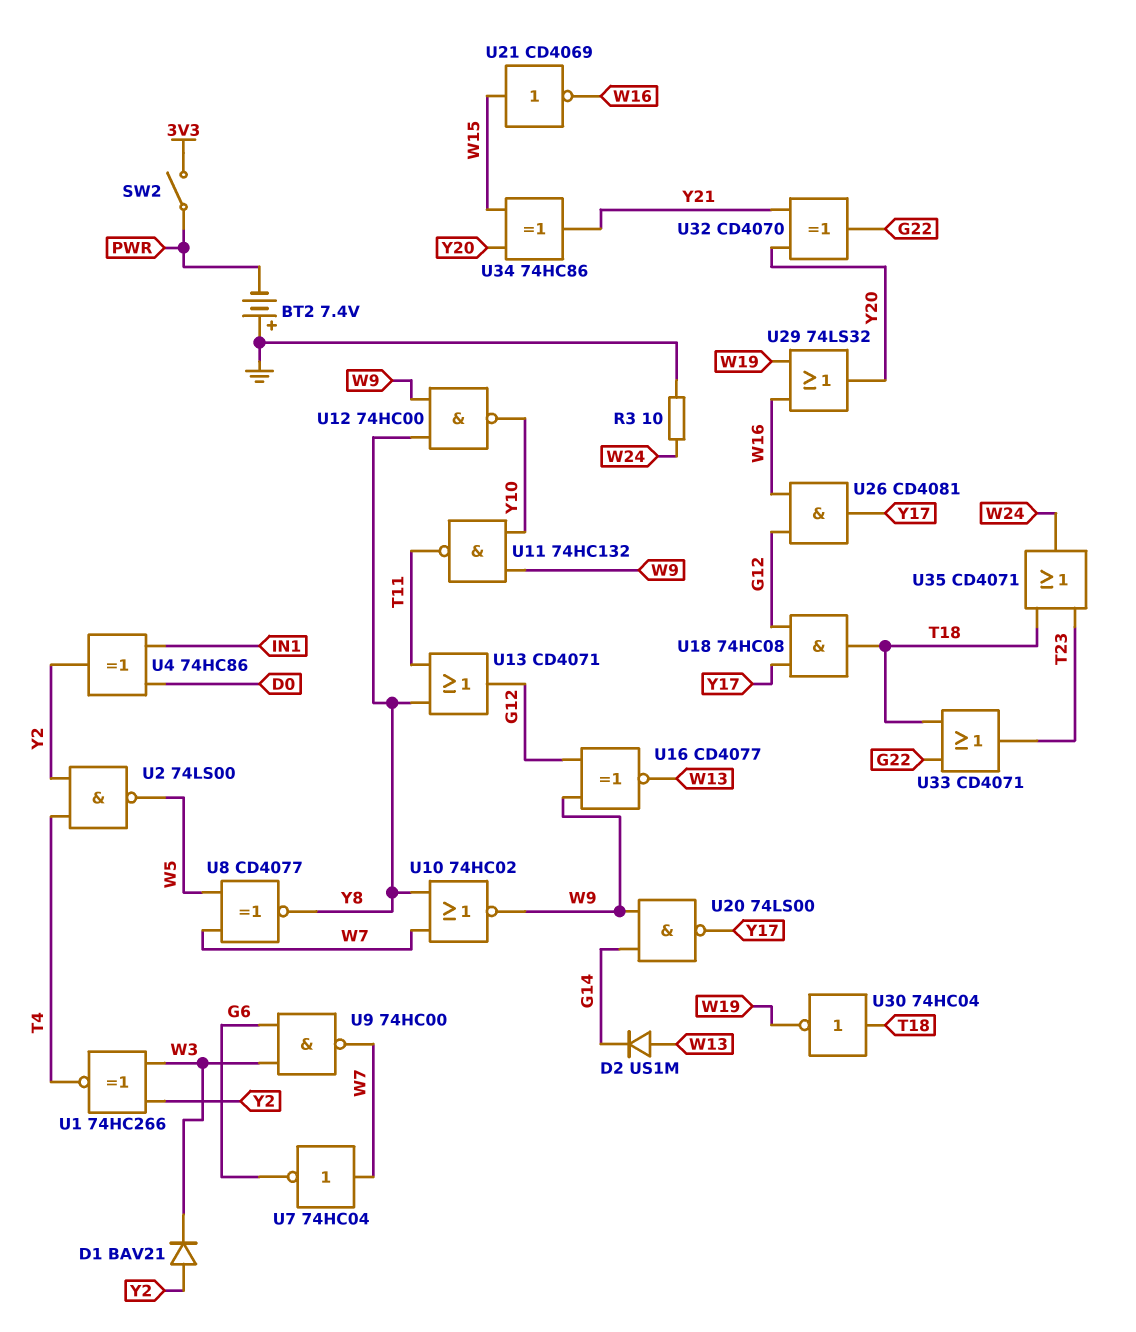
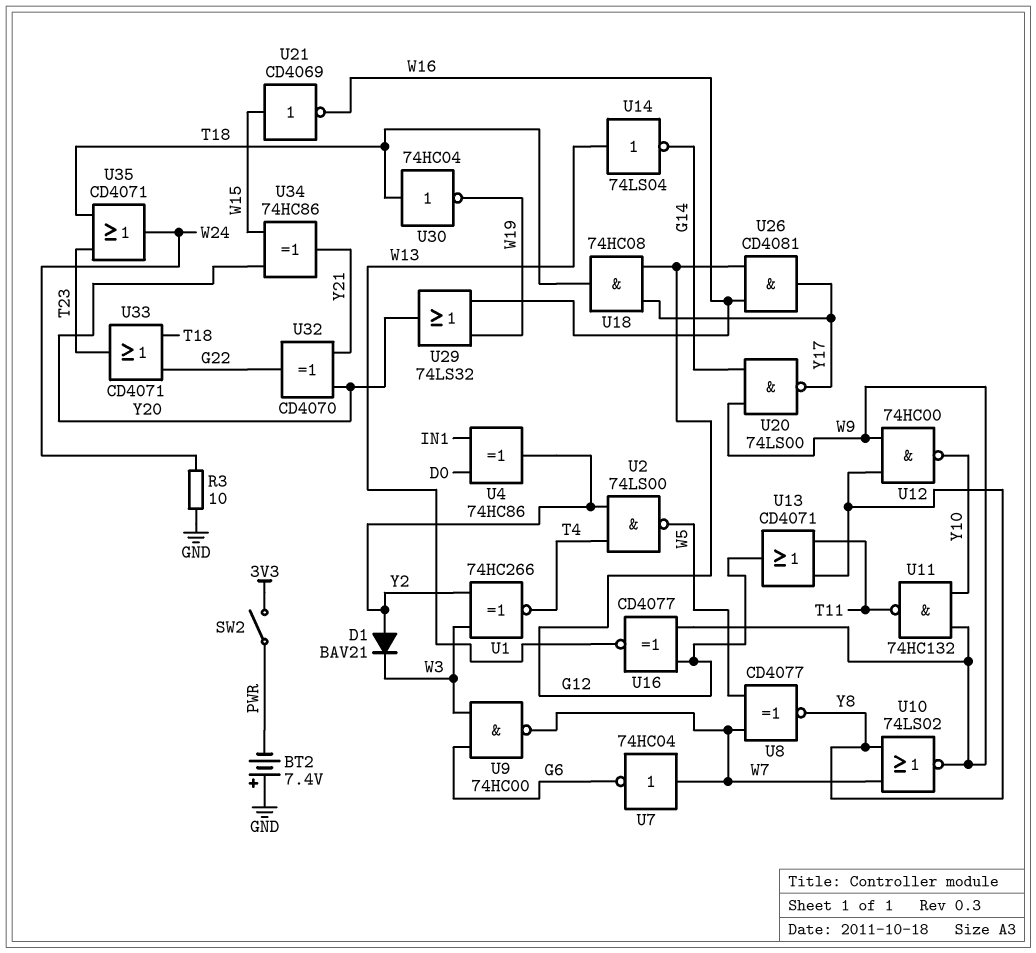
D2: diode US1M (A W13, K G14) -> none
U10: NOR 74HC02 (in W7, in Y8, out W9) -> NOR 74LS02 (in W7, in Y8, out W9)
U14: none -> NOT 74LS04 (in W13, out G14)

